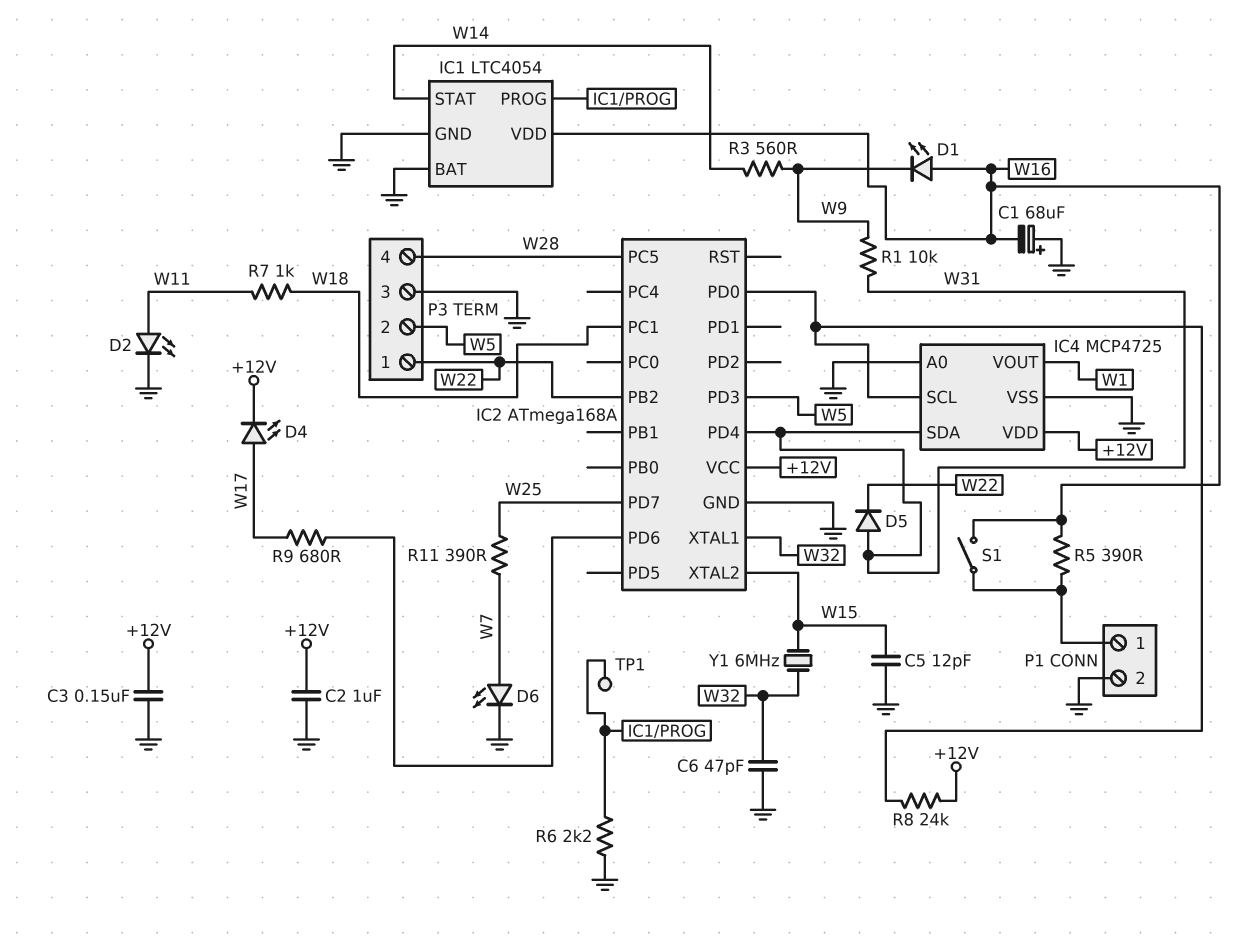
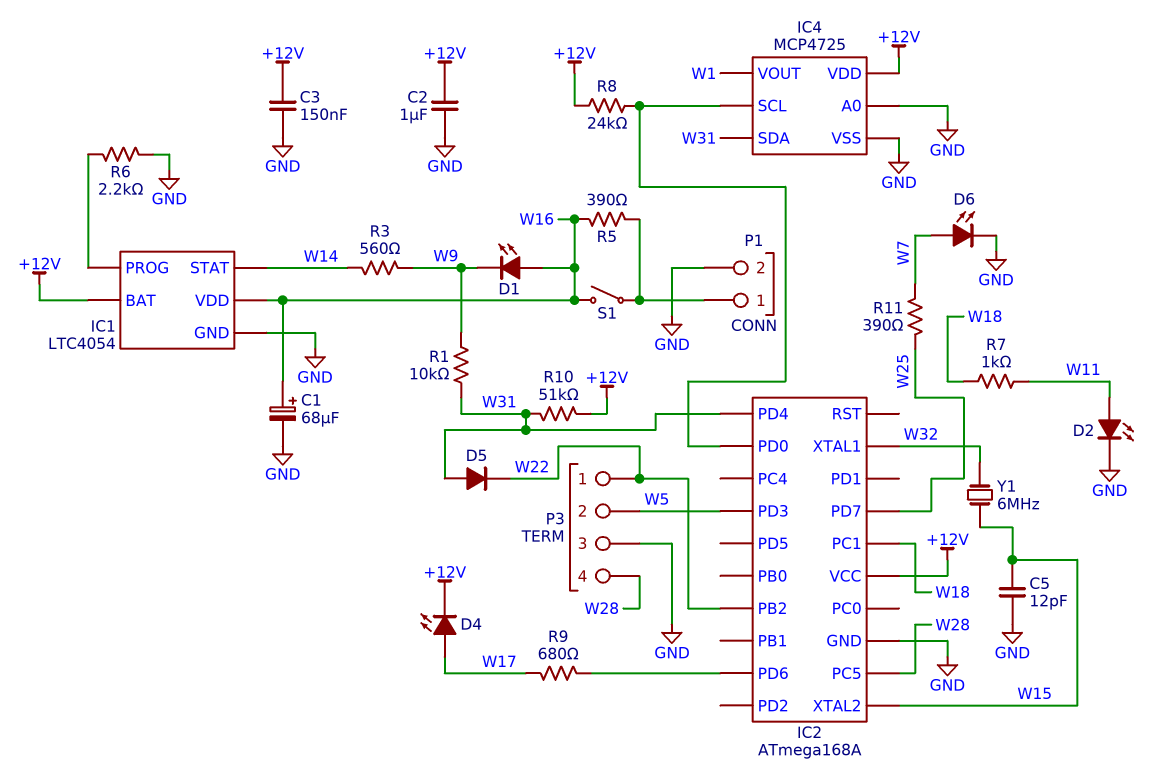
C1: 68uF (plus GND, minus W16) -> 68uF (plus W16, minus GND)
C6: 47pF (GND, W32) -> none
IC1 pin BAT: GND -> +12V
R10: none -> 51k (+12V, W31)
TP1: test point (IC1/PROG) -> none

